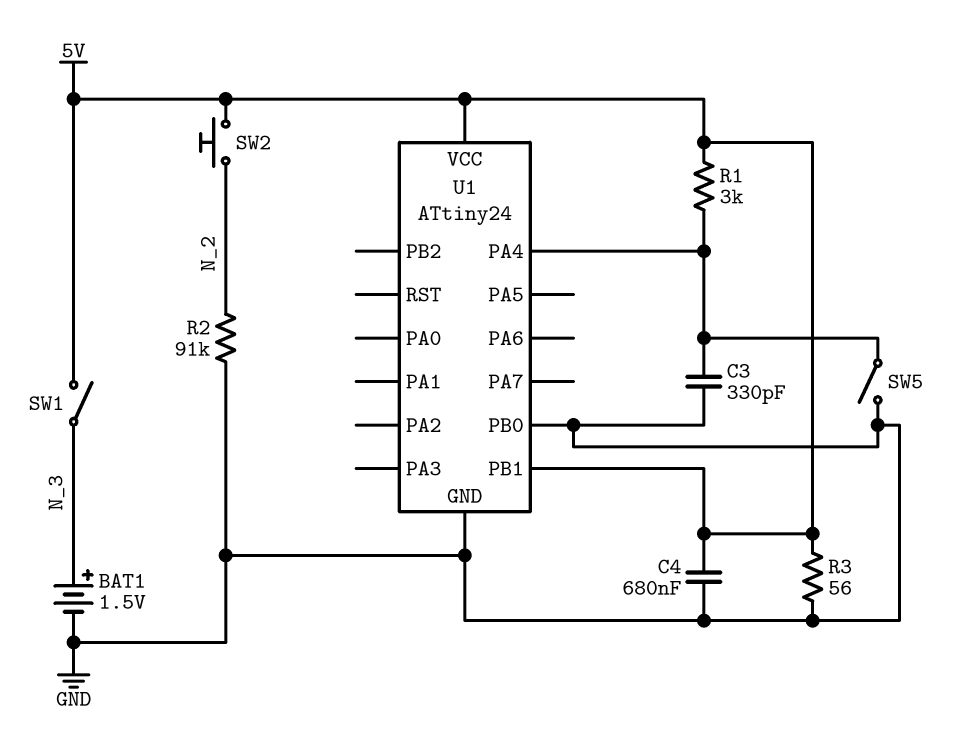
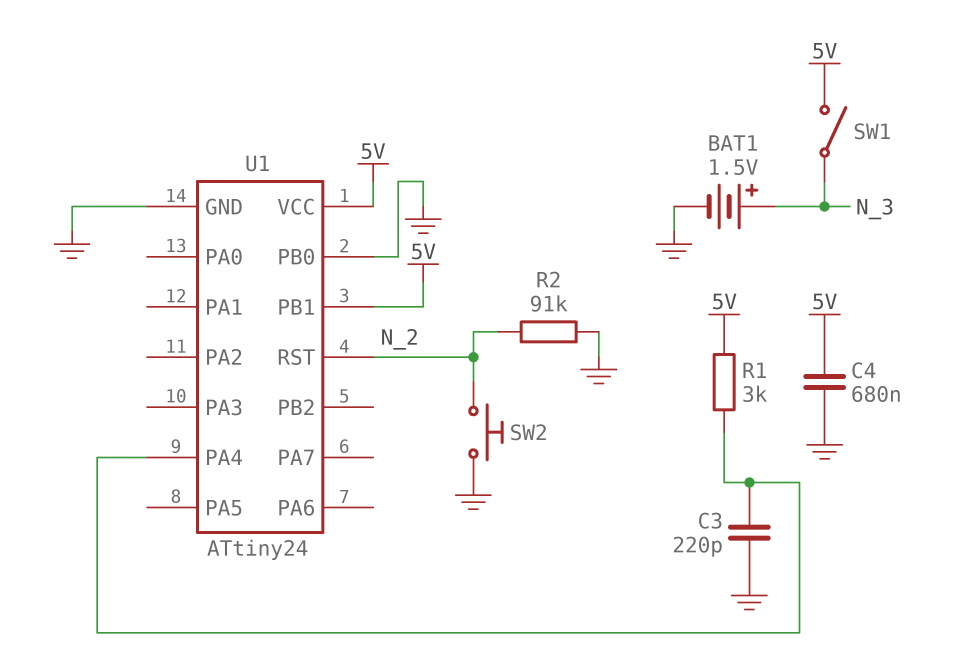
C3: 330pF (GND, U1/PA4) -> 220pF (GND, U1/PA4)
R3: 56 (5V, GND) -> none
SW2: button (5V, N_2) -> button (GND, N_2)
SW5: switch (GND, U1/PA4) -> none
U1 pin RST: none -> N_2

